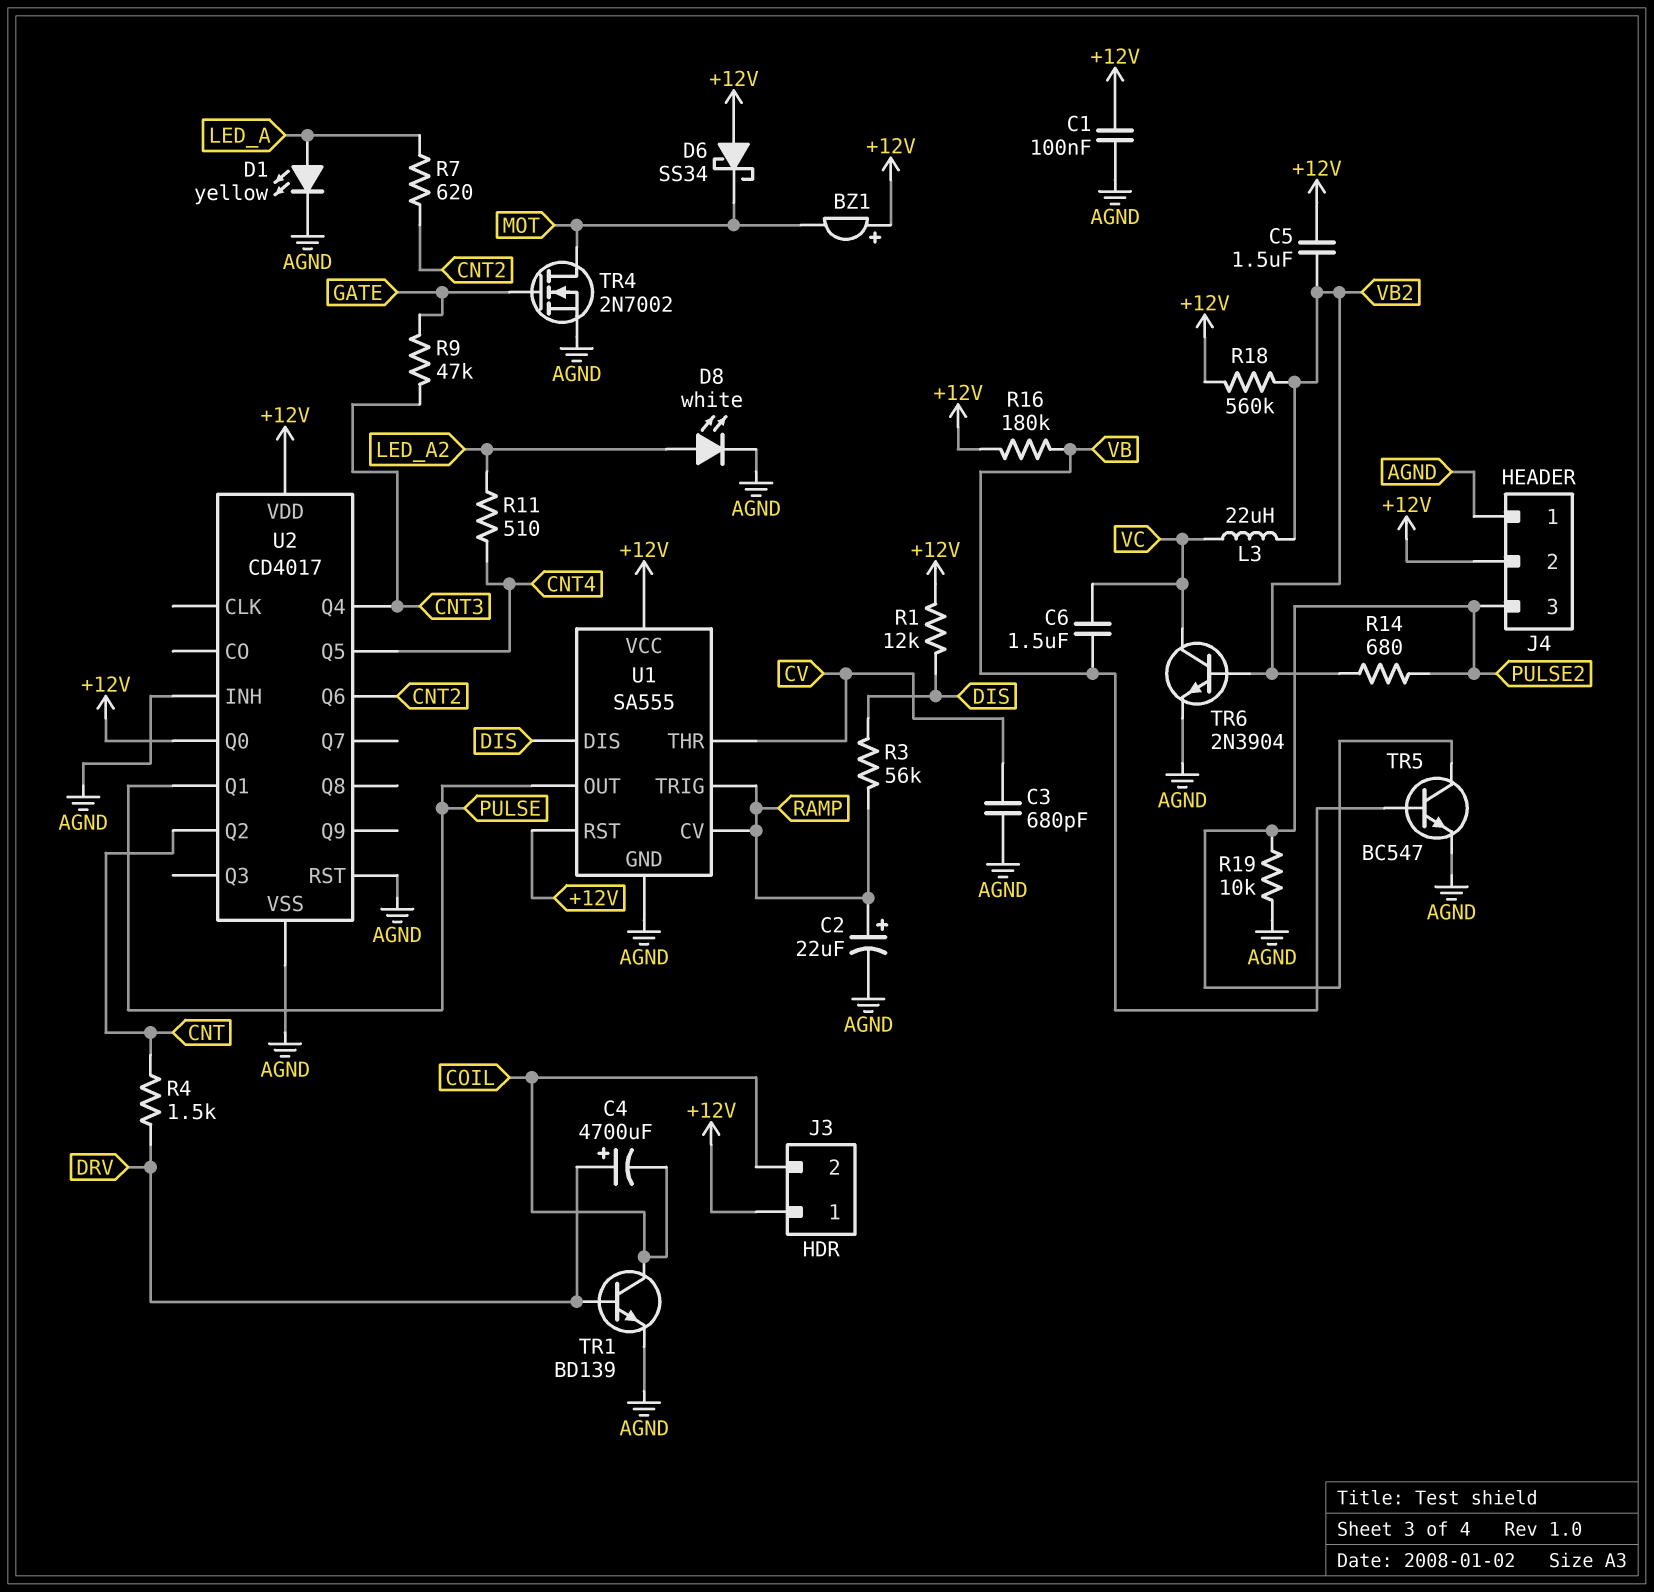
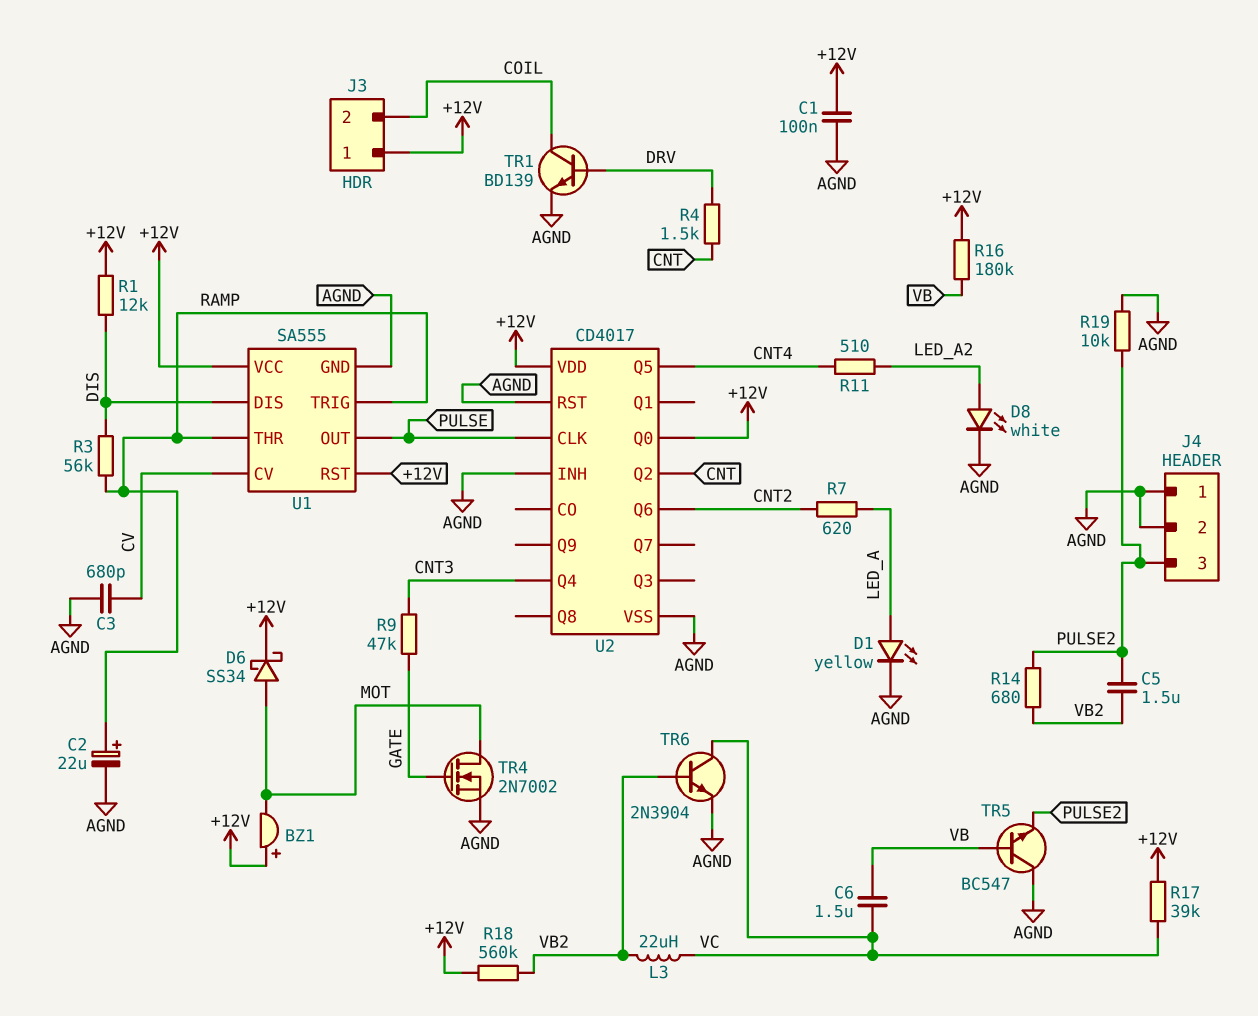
C4: 4700uF (plus DRV, minus COIL) -> none
C5: 1.5uF (+12V, VB2) -> 1.5uF (PULSE2, VB2)
D6: schottky SS34 (A +12V, K MOT) -> schottky SS34 (A MOT, K +12V)
J4 pin 2: +12V -> AGND
R17: none -> 39k (+12V, VC)
TR5: NPN BC547 (B VB, C PULSE2, E AGND) -> NPN BC547 (B VB, C AGND, E PULSE2)
U1 pin CV: RAMP -> CV
U1 pin THR: CV -> RAMP
U2 pin CLK: none -> PULSE
U2 pin Q1: PULSE -> none

